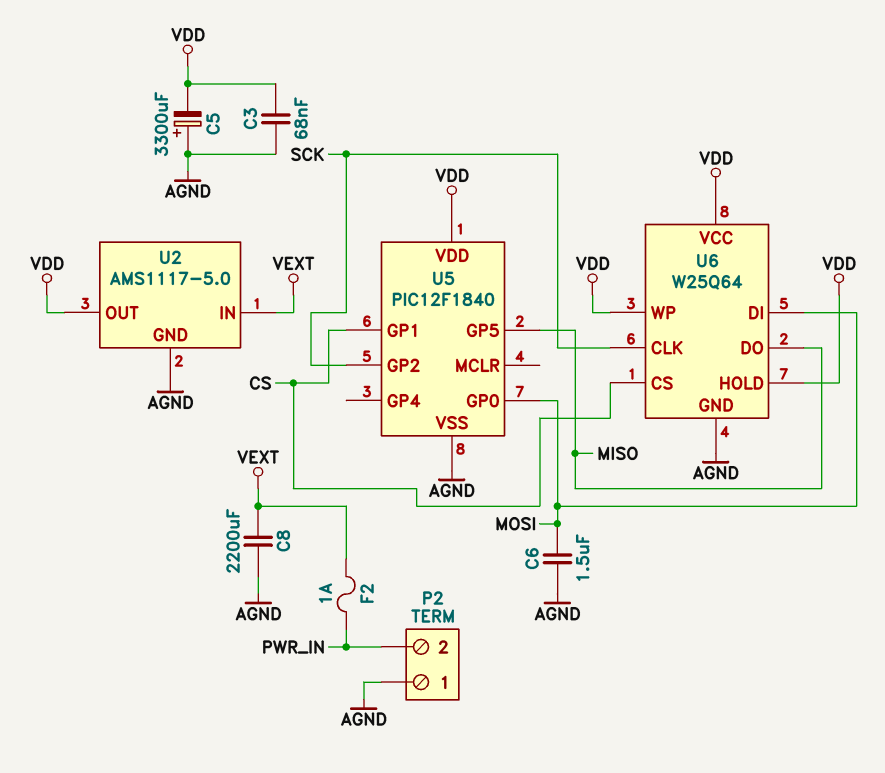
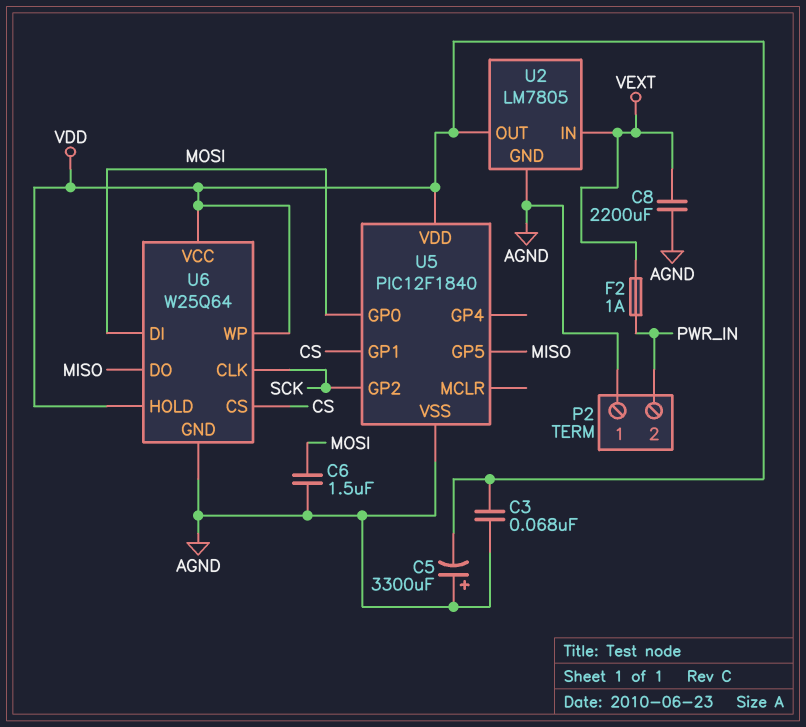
U2: AMS1117-5.0 -> LM7805

